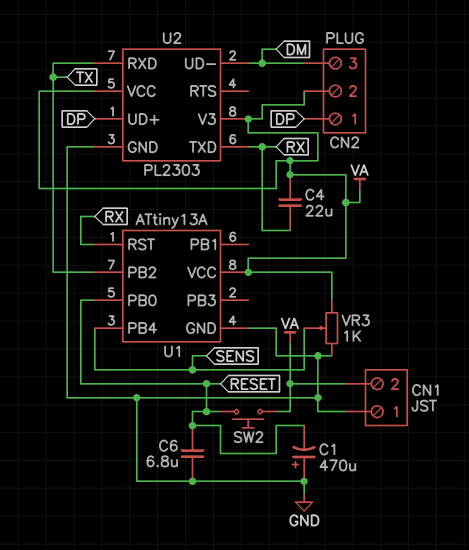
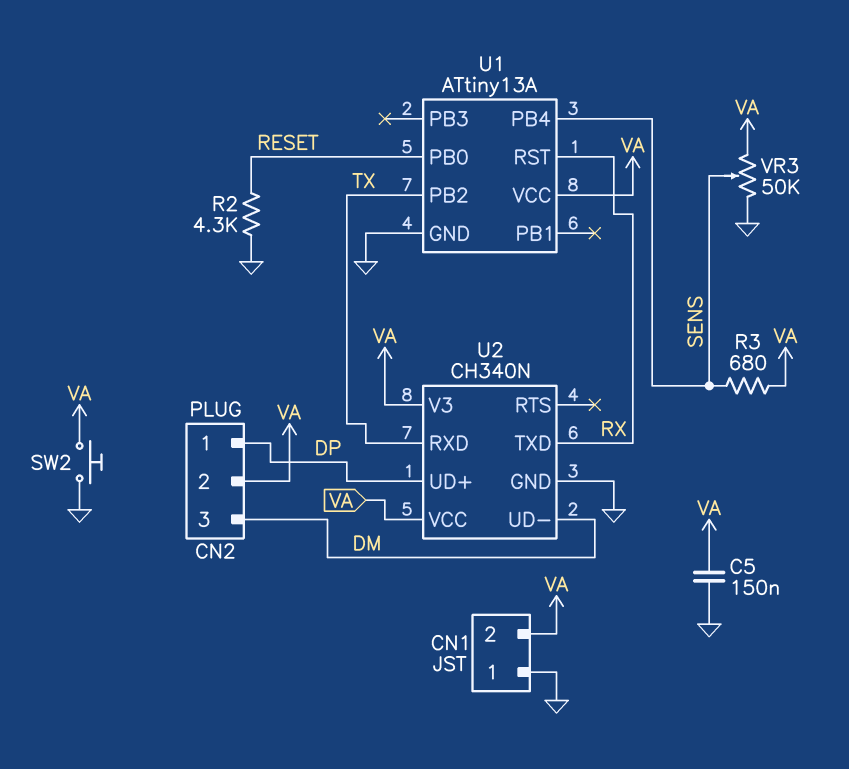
C1: 470uF (plus GND, minus RESET) -> none
C4: 22uF (RX, VA) -> none
C5: none -> 150nF (GND, VA)
C6: 6.8uF (GND, RESET) -> none
R2: none -> 4.3k (GND, RESET)
R3: none -> 680 (SENS, VA)
SW2: button (RESET, VA) -> button (GND, VA)
U2: PL2303 -> CH340N
VR3: 1k (GND, VA, wiper SENS) -> 50k (GND, VA, wiper SENS)

